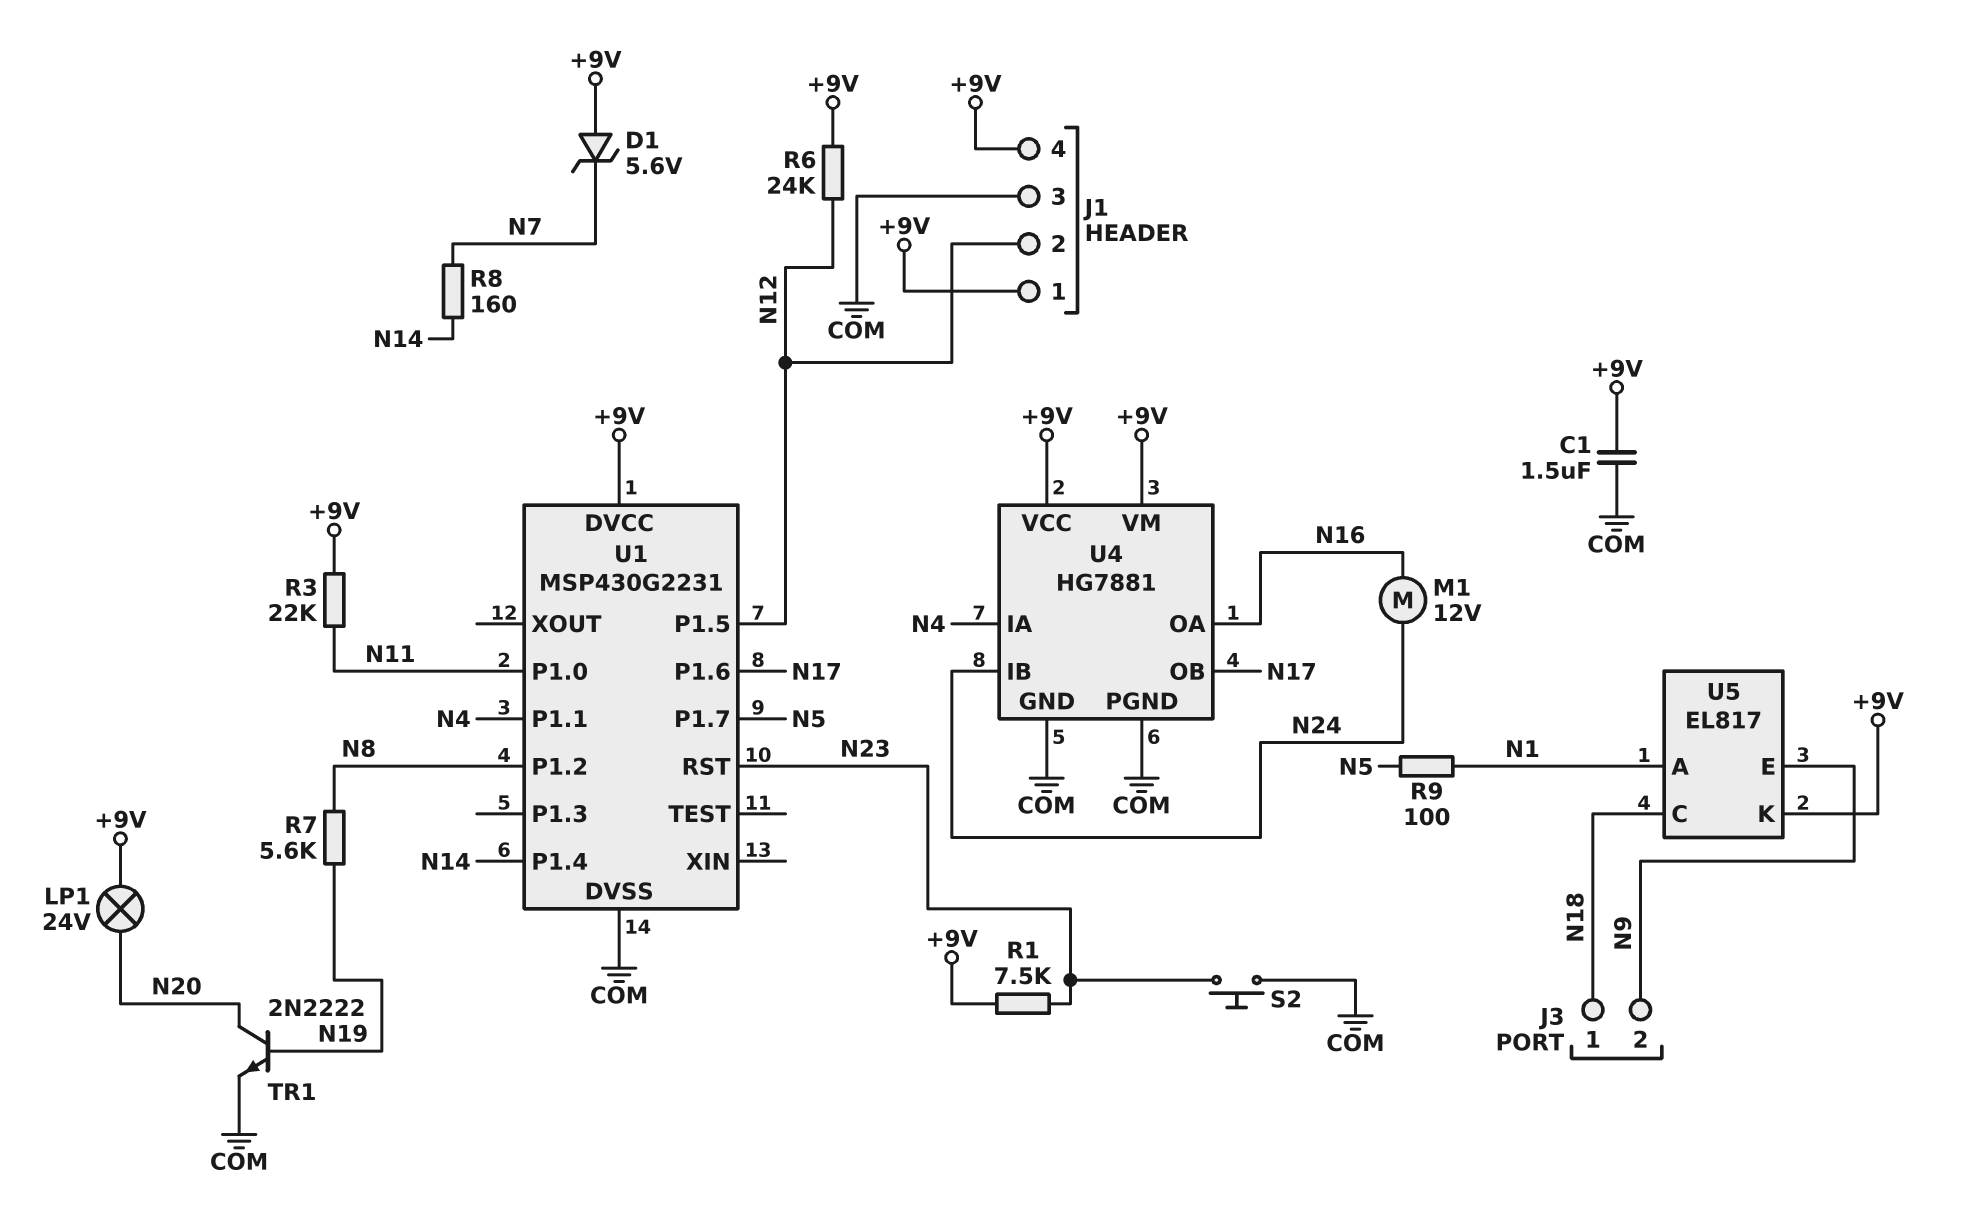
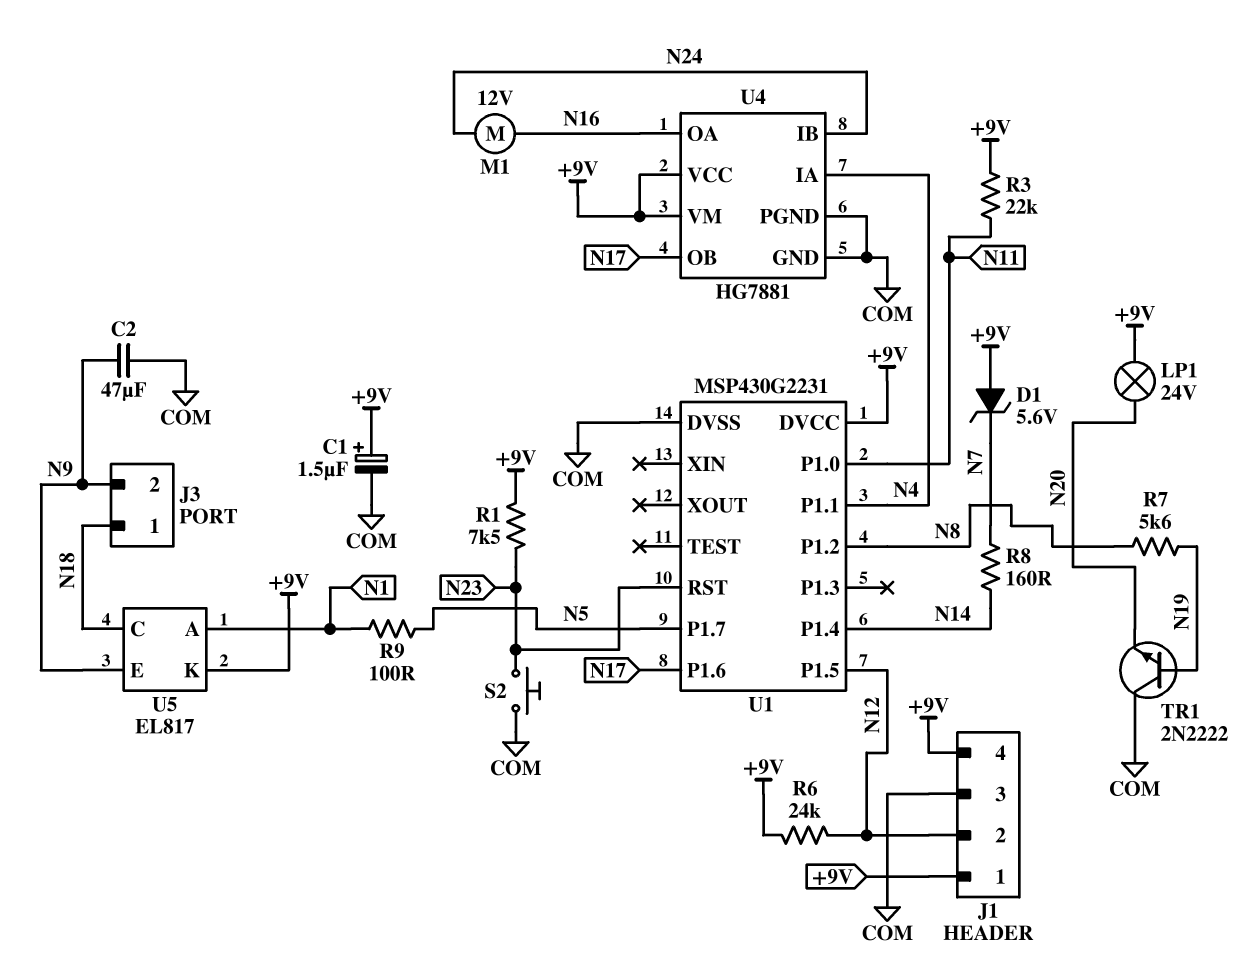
C1: 1.5uF (+9V, COM) -> 1.5uF (plus +9V, minus COM)
C2: none -> 47uF (COM, N9)
TR1: NPN 2N2222 (B N19, C N20, E COM) -> NPN 2N2222 (B N19, C COM, E N20)

